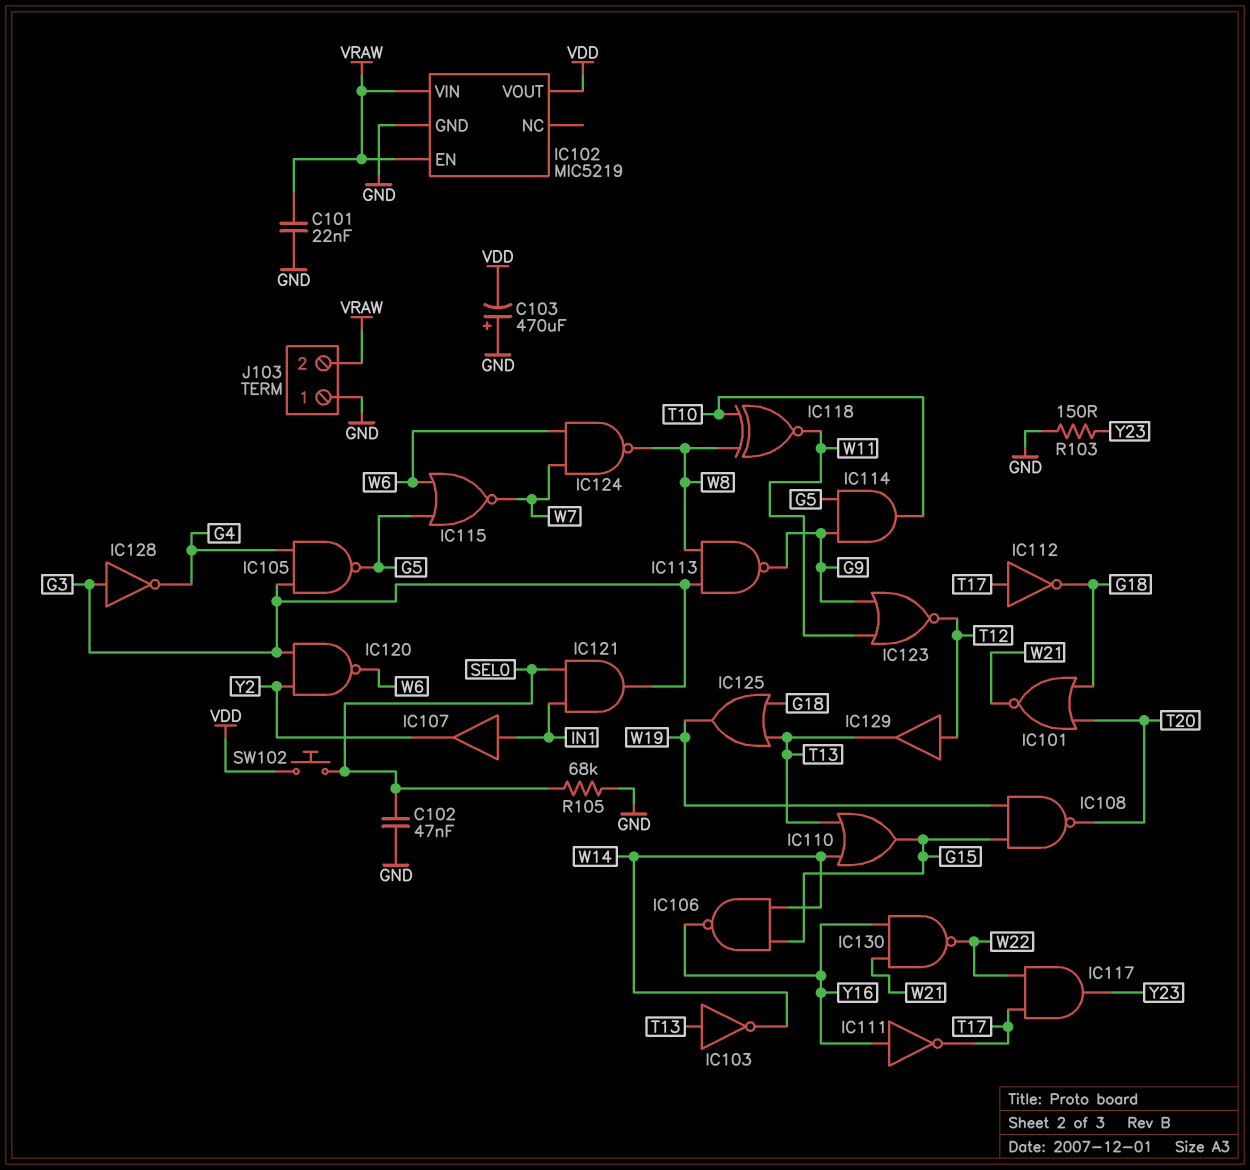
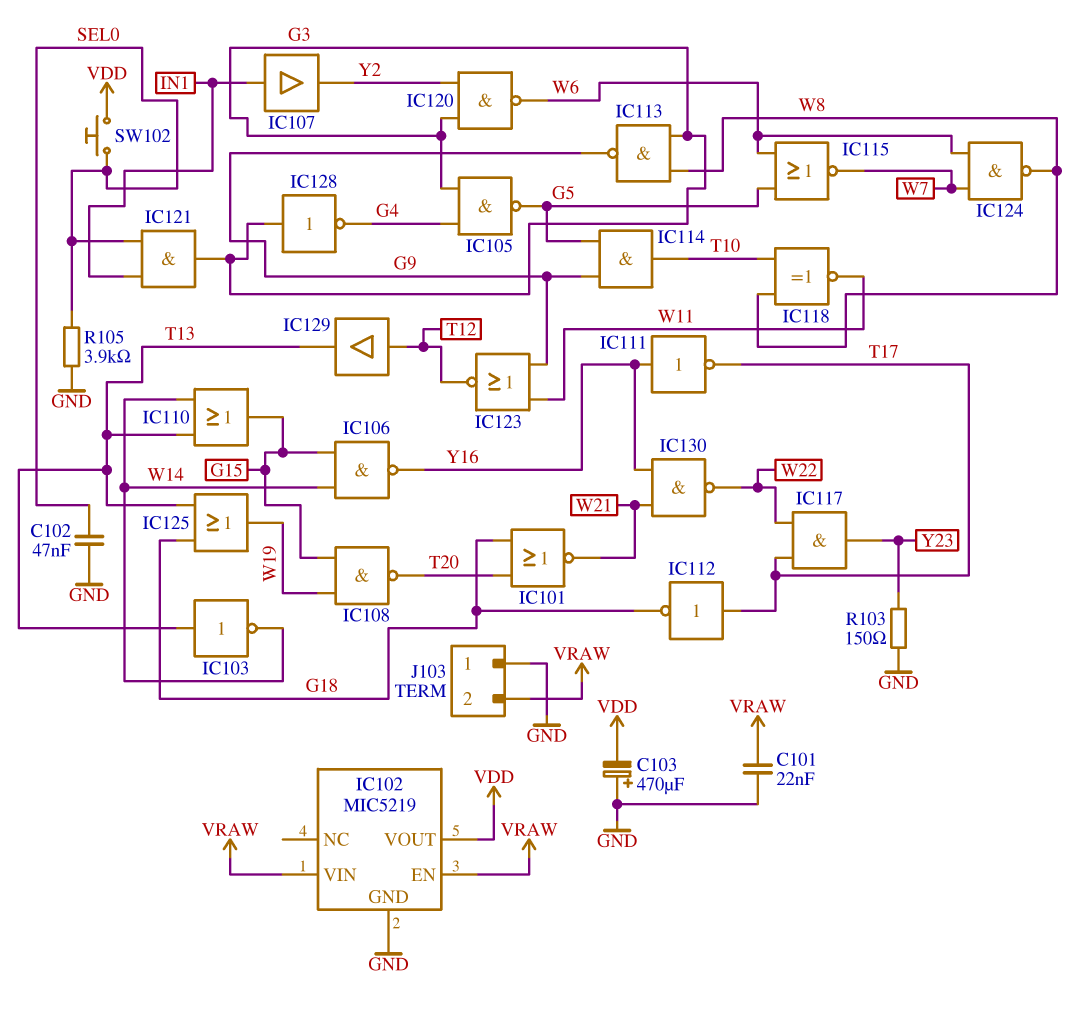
R105: 68k (GND, SEL0) -> 3.9k (GND, SEL0)

